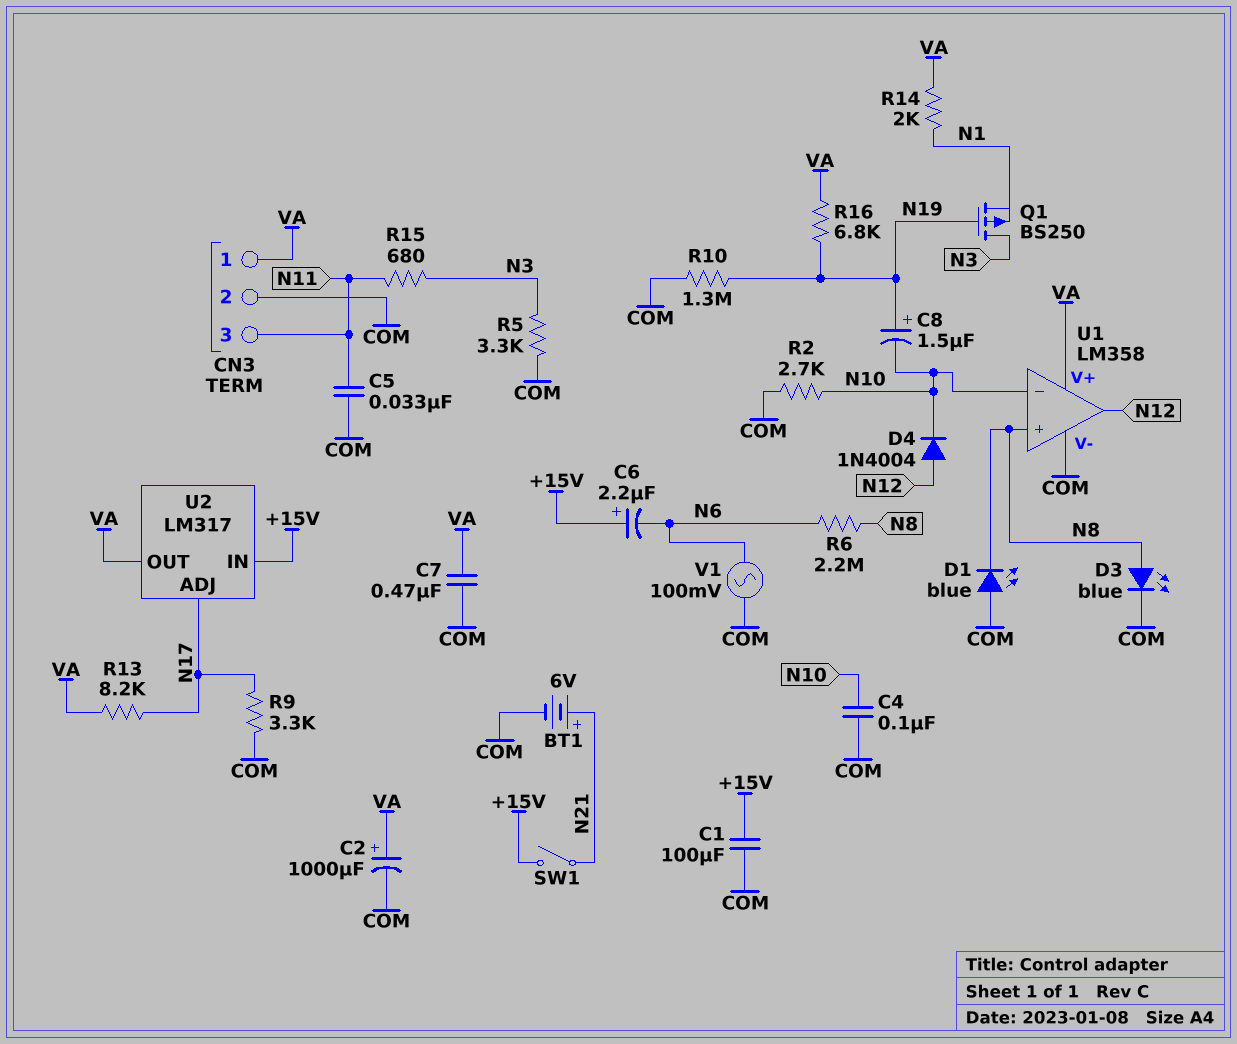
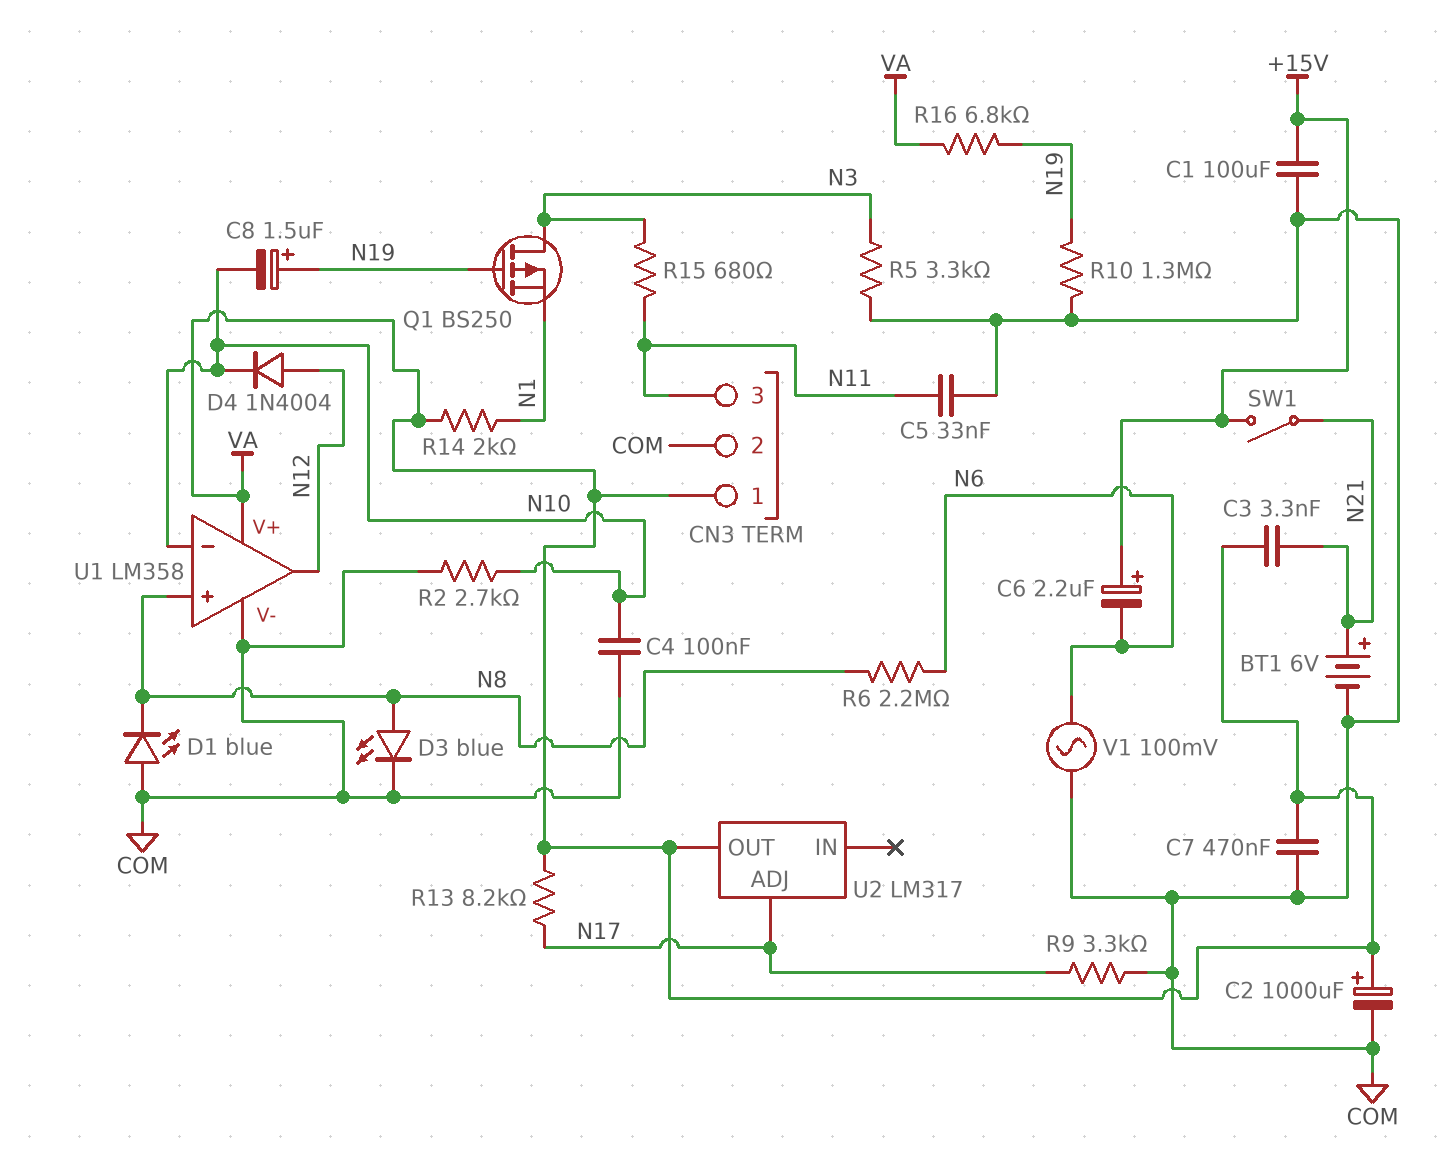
C3: none -> 3.3nF (N21, VA)
U2 pin IN: +15V -> none

